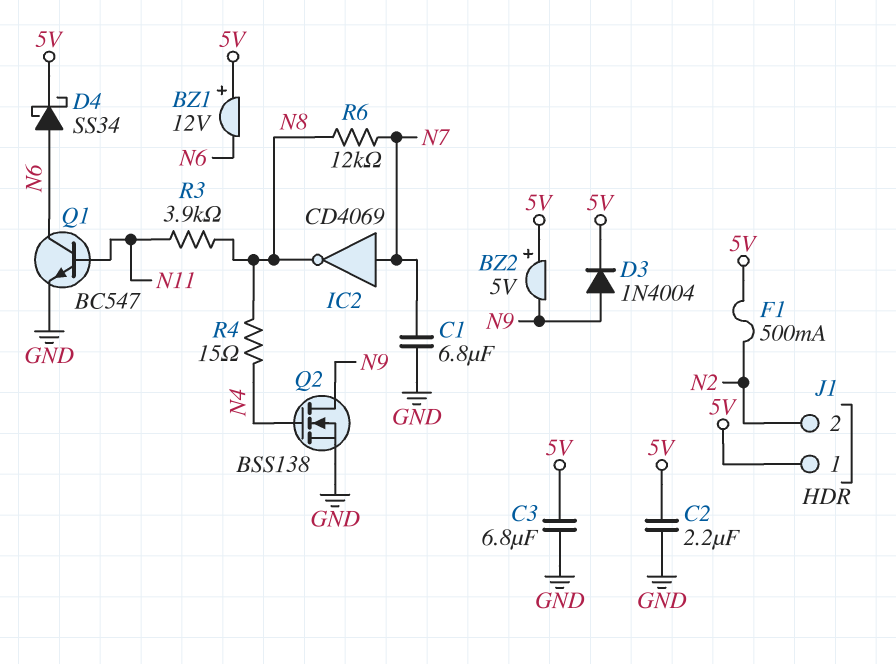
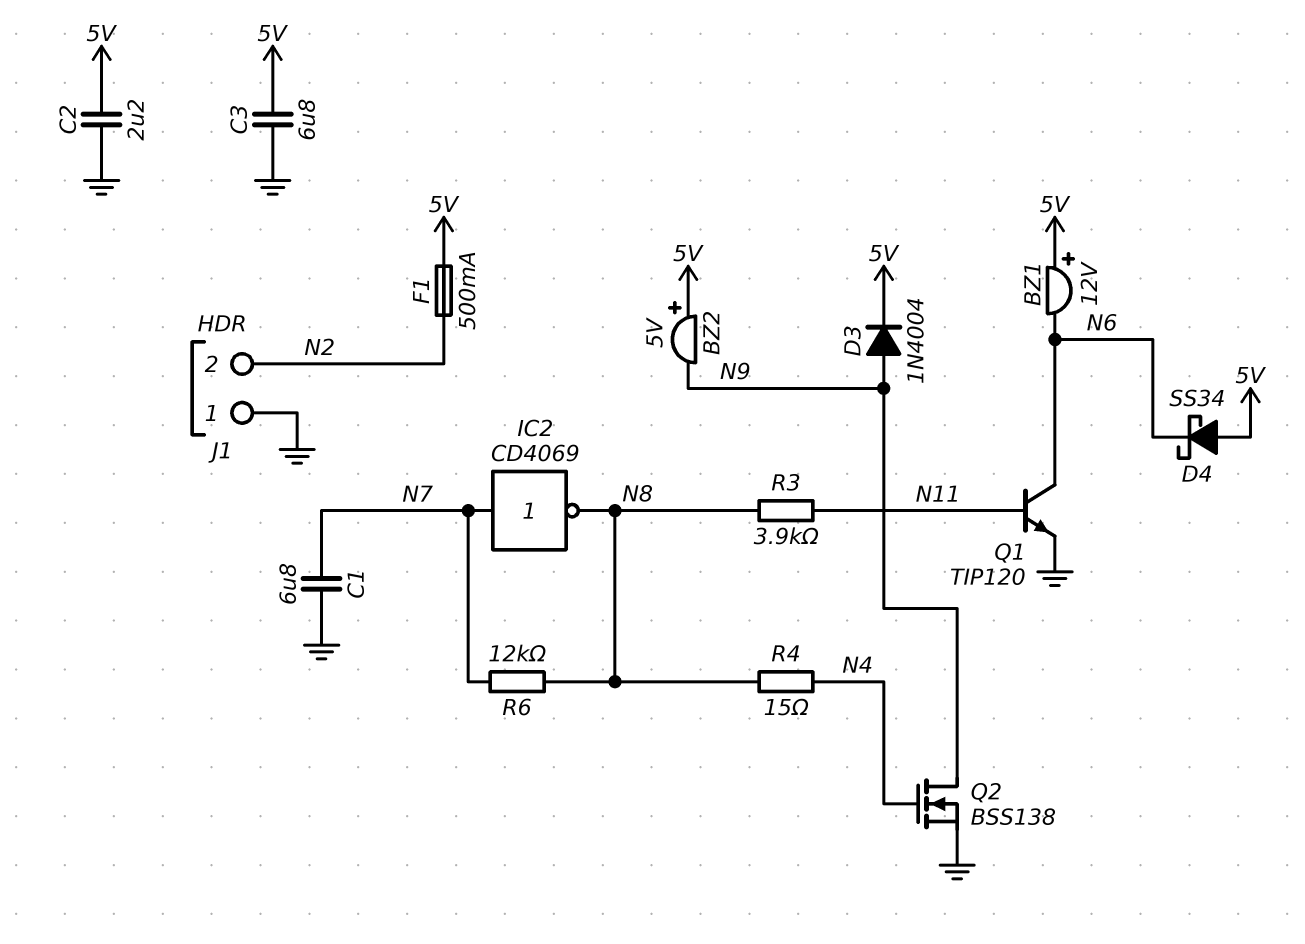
D4: schottky SS34 (A N6, K 5V) -> schottky SS34 (A 5V, K N6)
J1 pin 1: 5V -> GND
Q1: NPN BC547 (B N11, C N6, E GND) -> NPN TIP120 (B N11, C N6, E GND)

